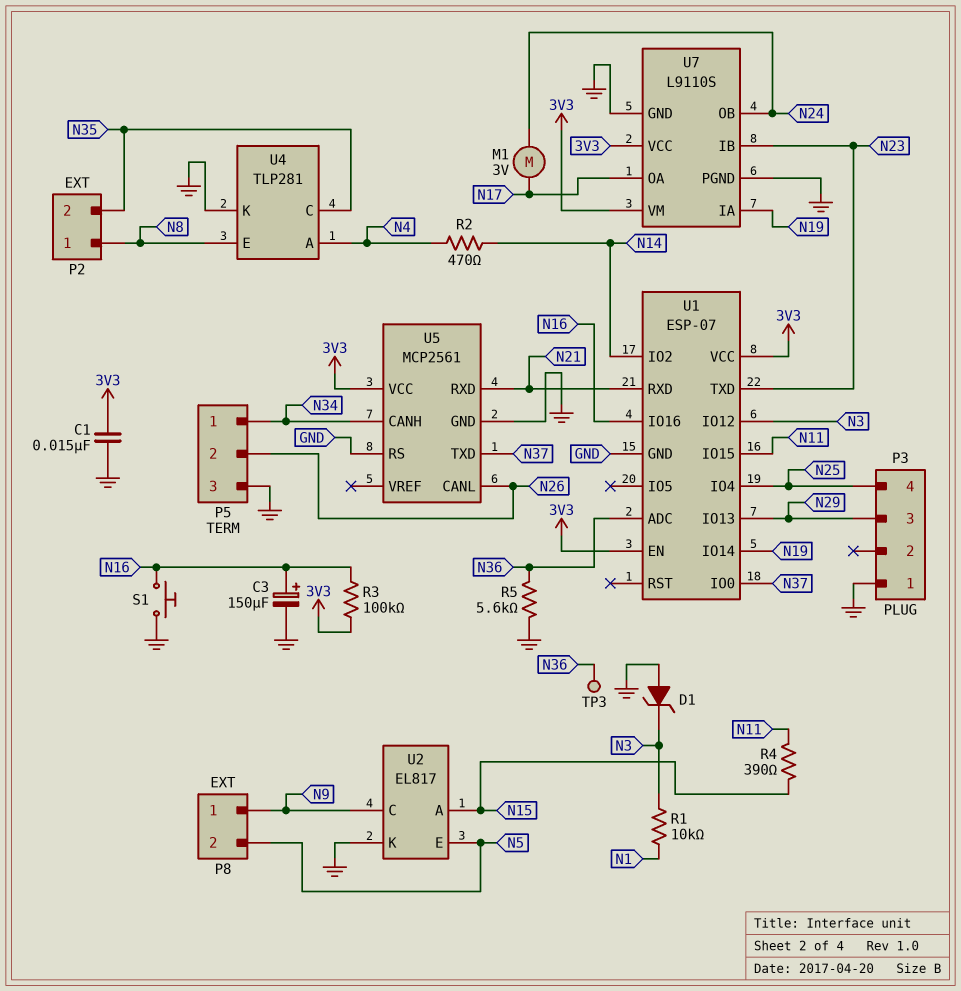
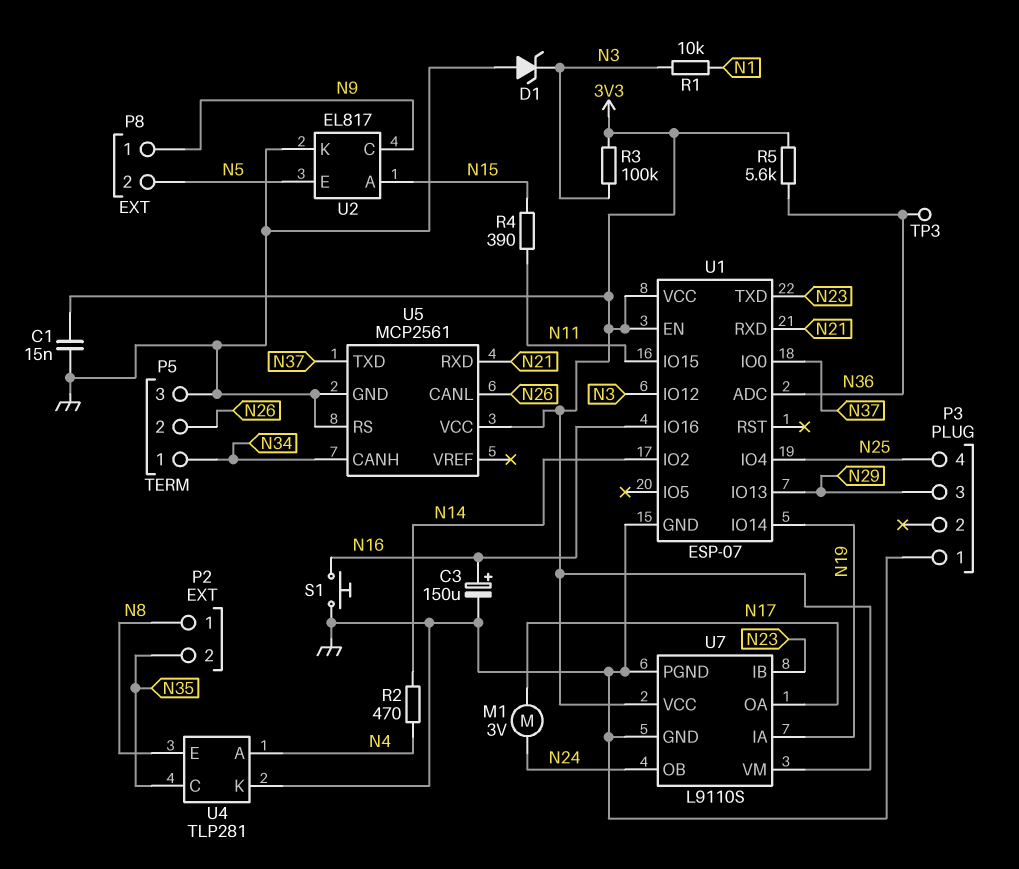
R3: 100k (3V3, N16) -> 100k (3V3, N3)
R5: 5.6k (GND, N36) -> 5.6k (3V3, N36)

